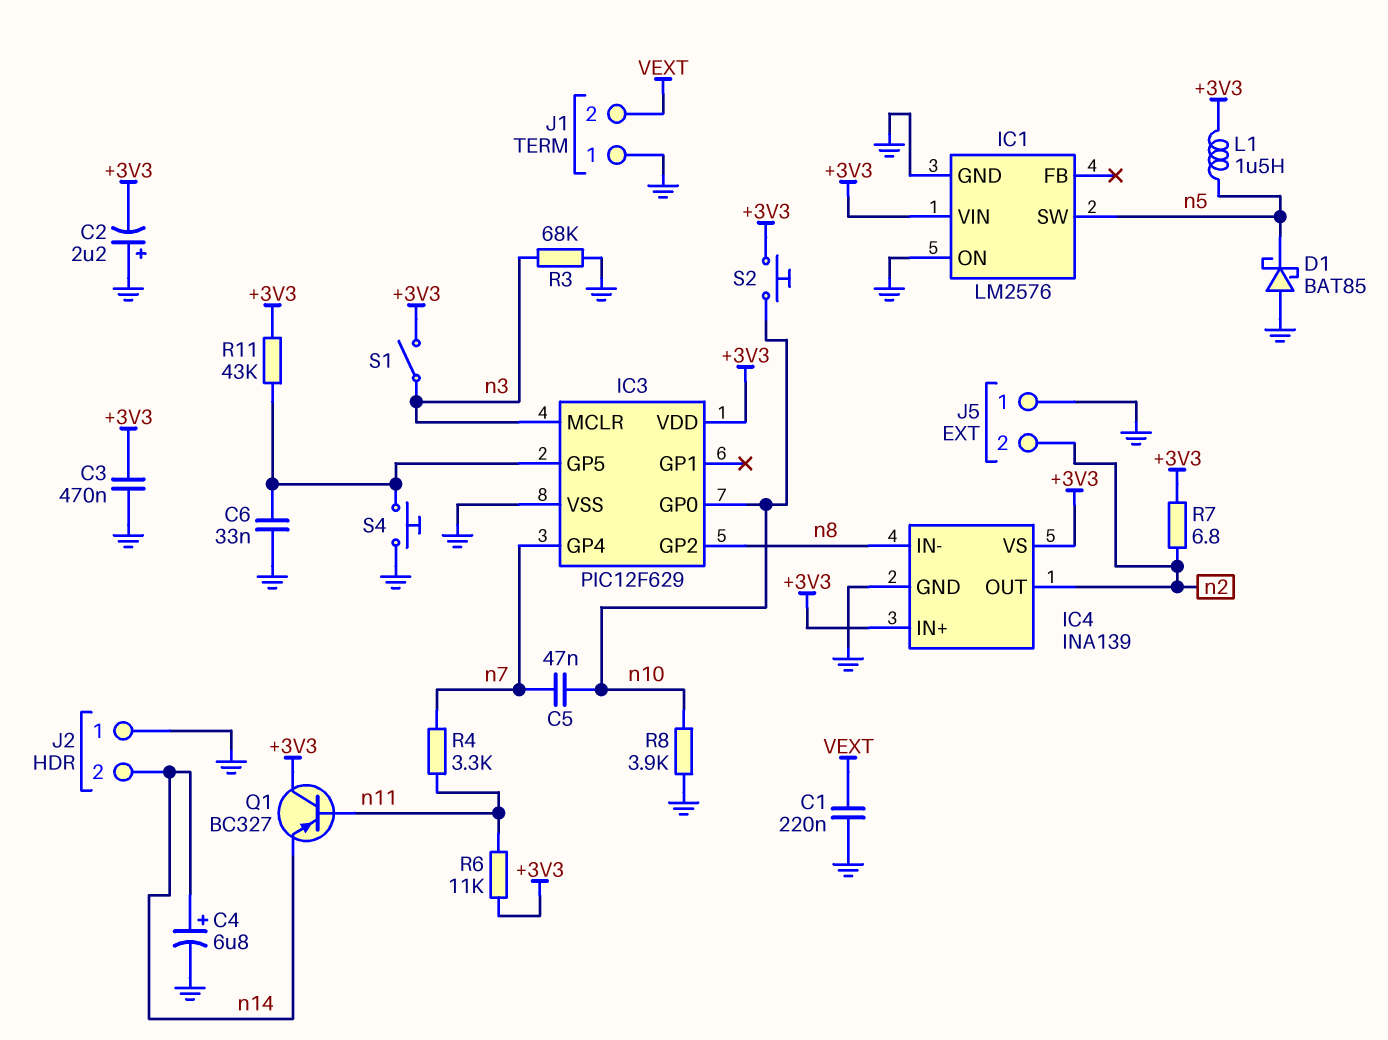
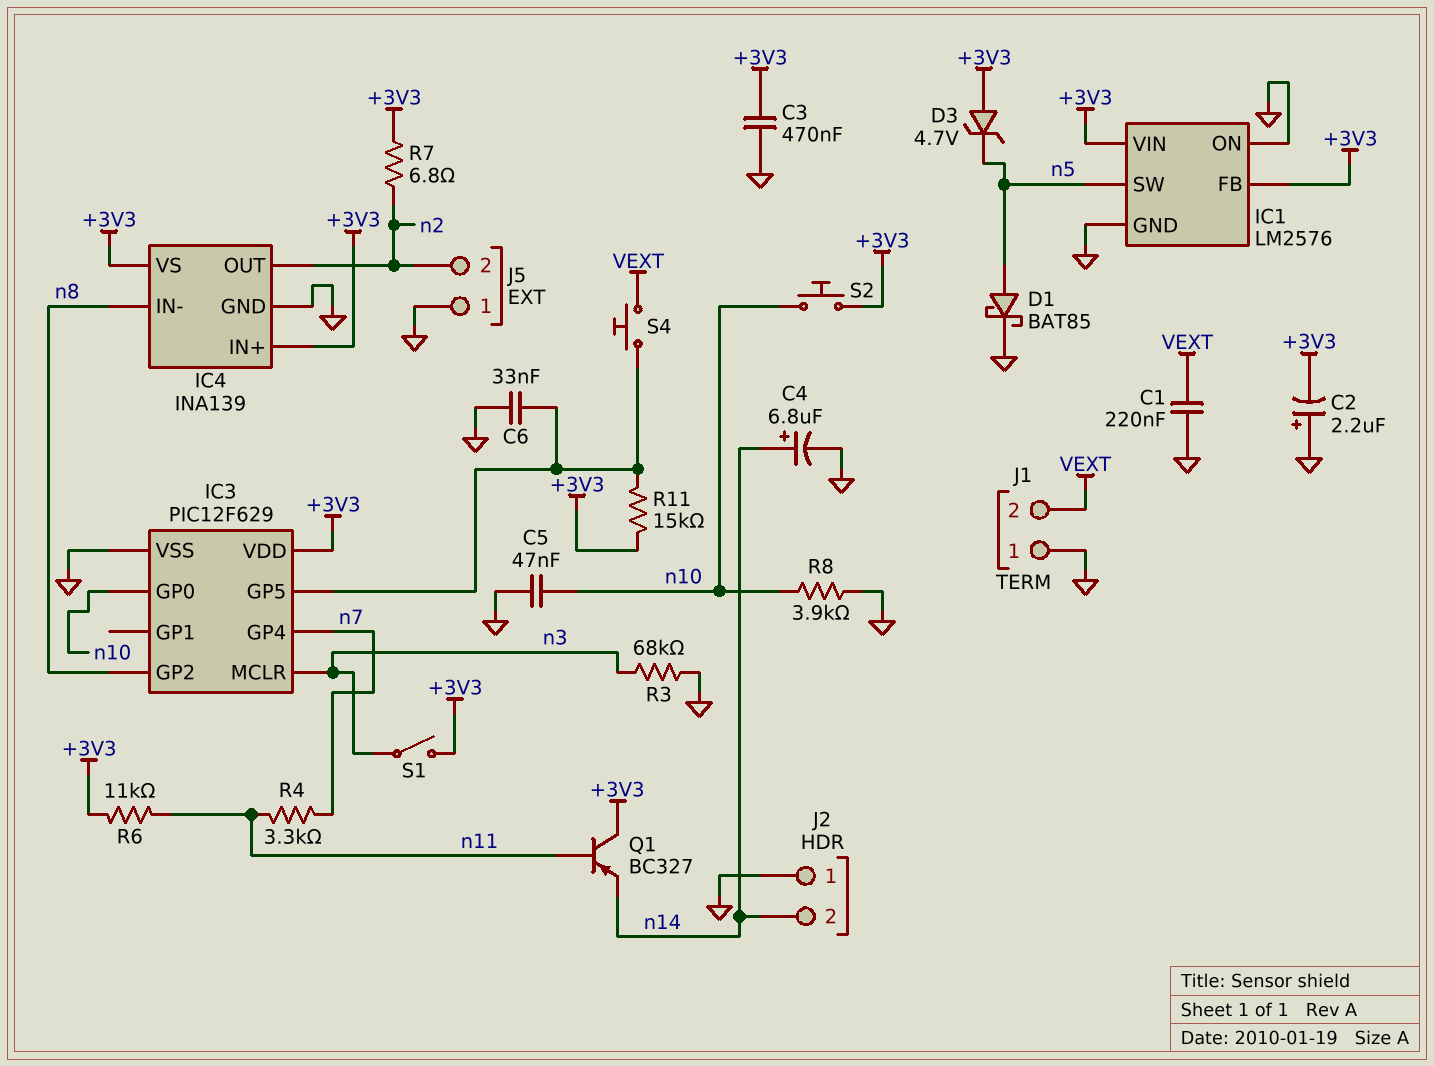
C5: 47nF (n7, n10) -> 47nF (GND, n10)
D1: schottky BAT85 (A GND, K n5) -> schottky BAT85 (A n5, K GND)
D3: none -> zener 4.7V (A +3V3, K n5)
IC1 pin FB: none -> +3V3
L1: 1.5uH (+3V3, n5) -> none
R11: 43k (+3V3, IC3/GP5) -> 15k (+3V3, IC3/GP5)
S4: button (GND, IC3/GP5) -> button (IC3/GP5, VEXT)

